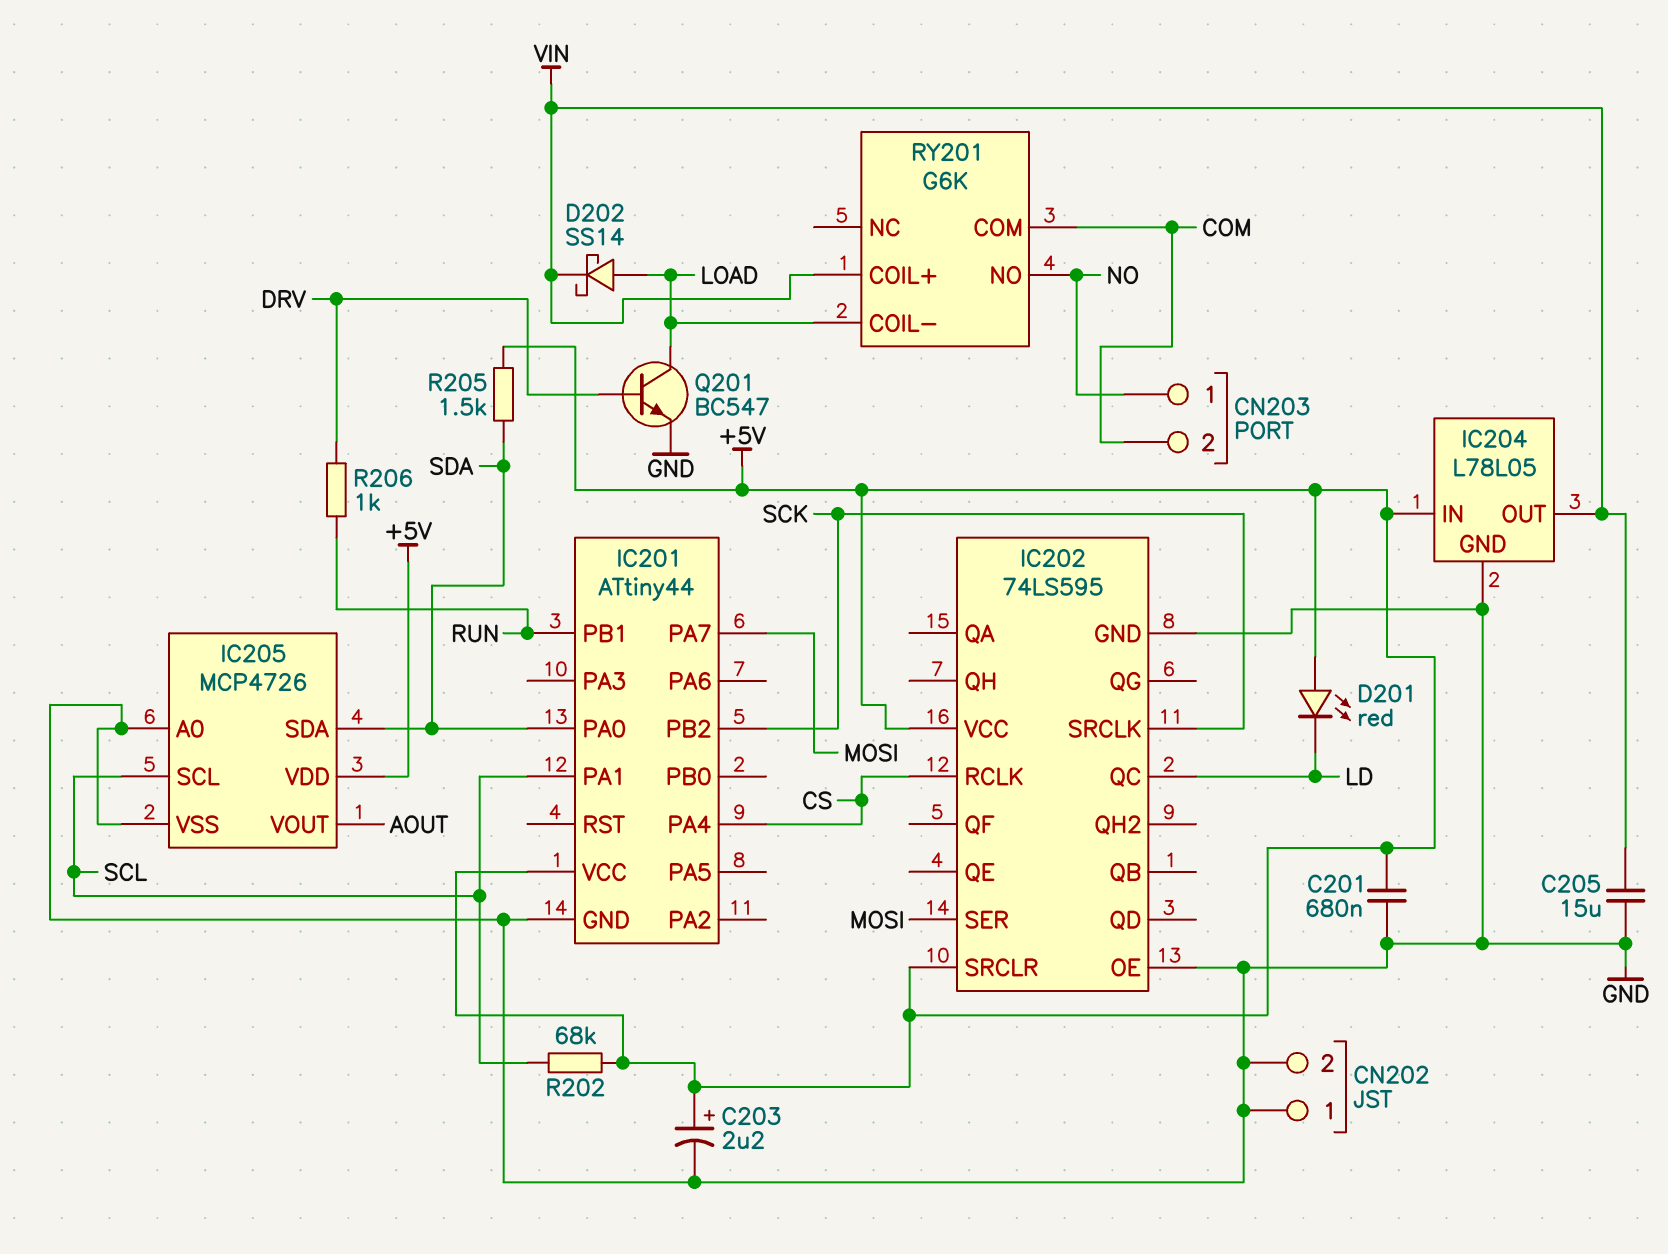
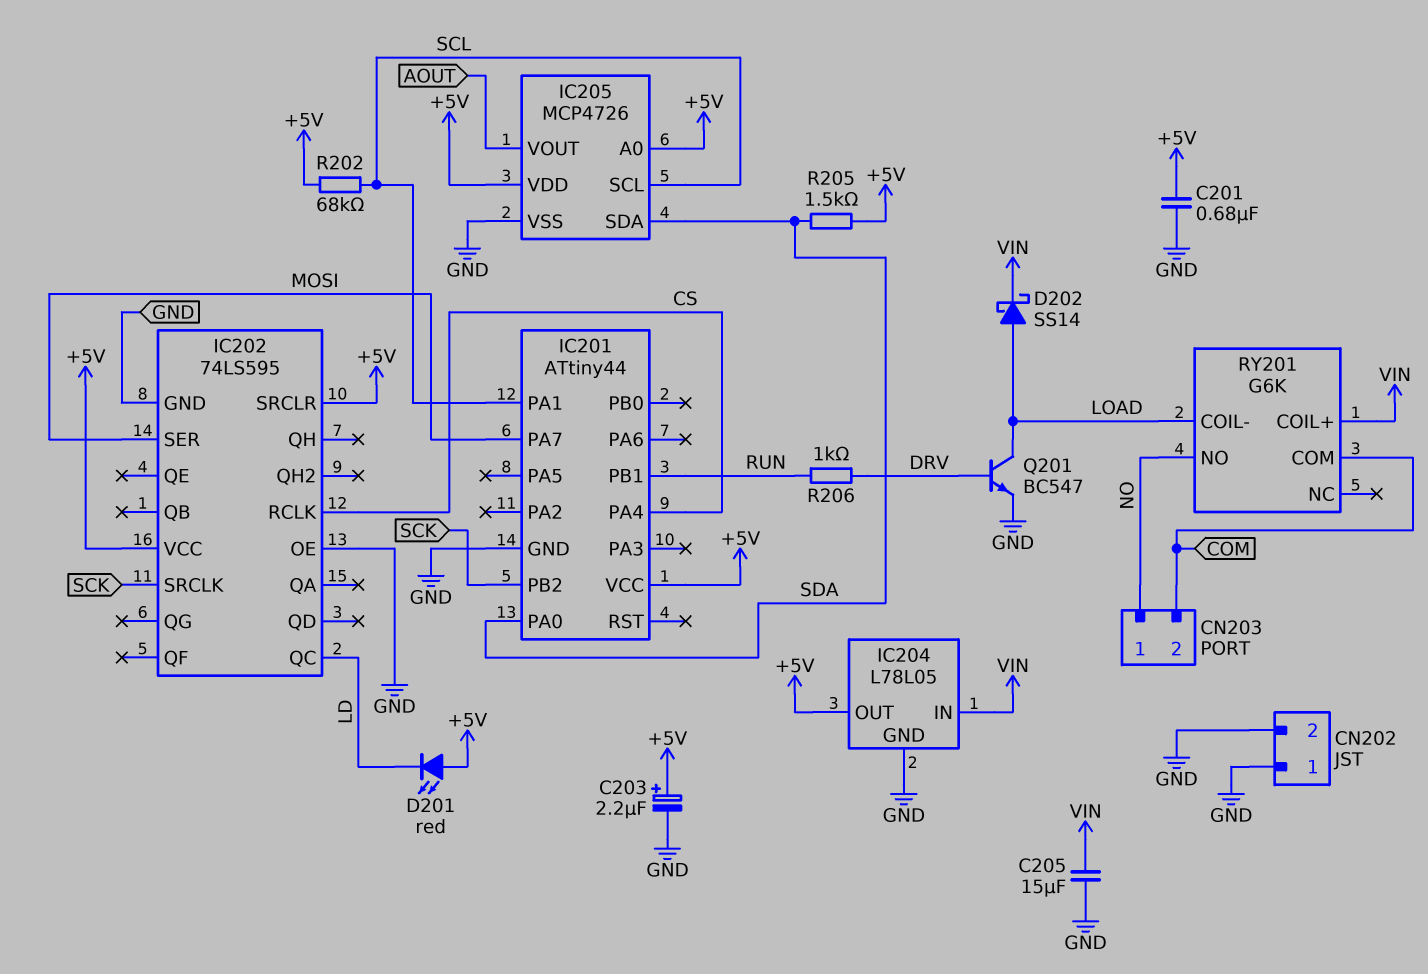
IC204 pin IN: +5V -> VIN
IC204 pin OUT: VIN -> +5V
IC205 pin A0: GND -> +5V

